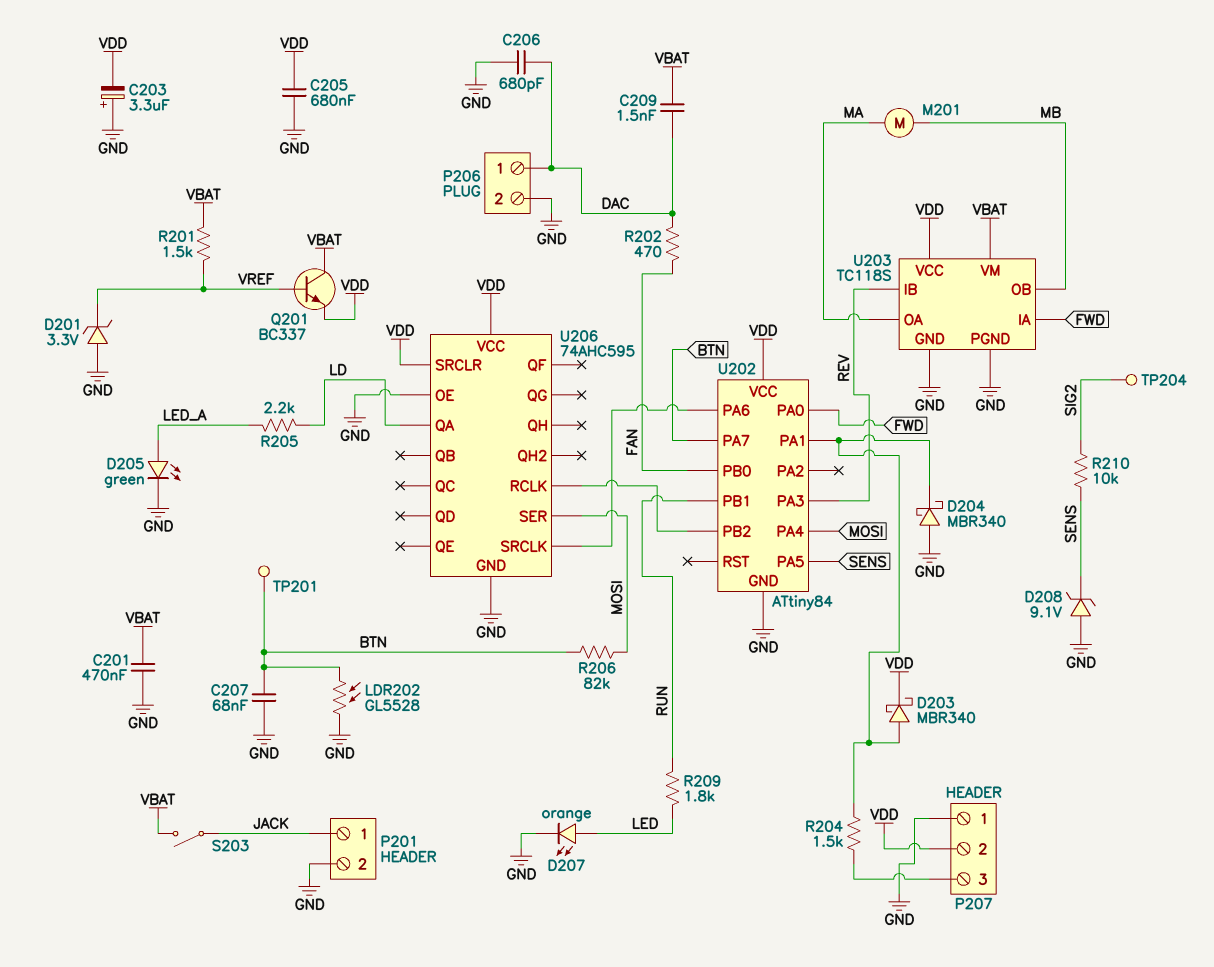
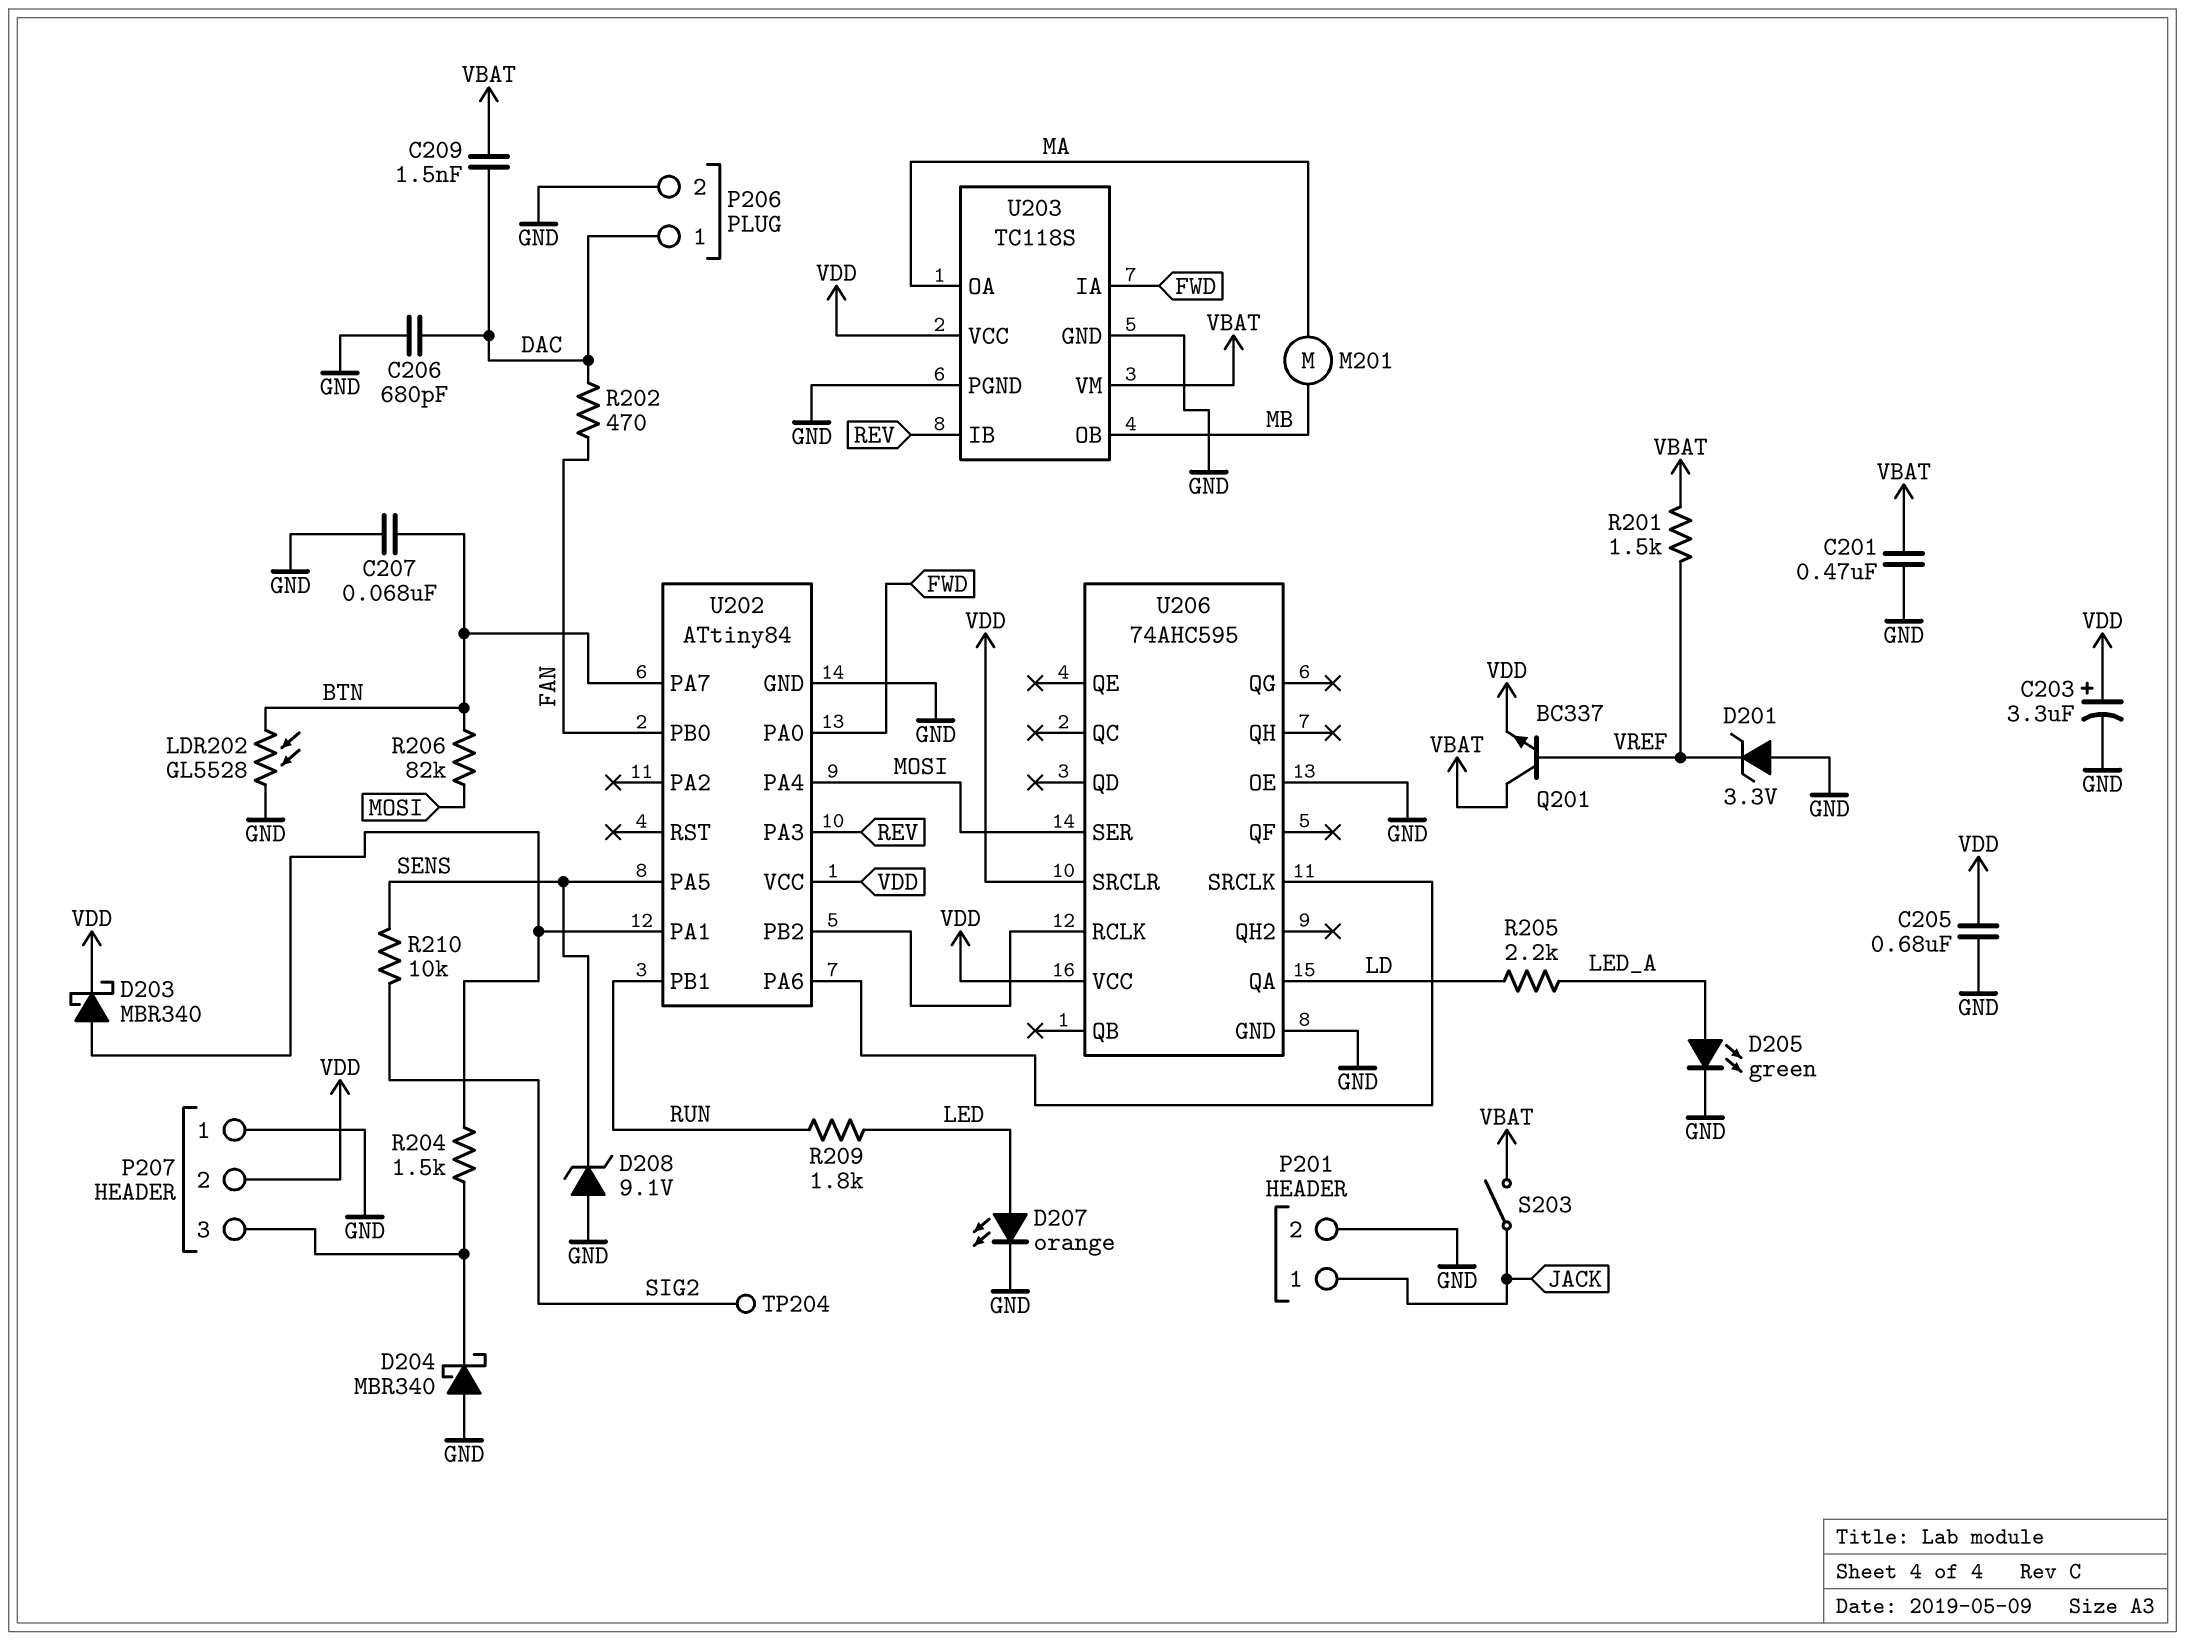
C203: 3.3uF (plus GND, minus VDD) -> 3.3uF (plus VDD, minus GND)
D204: schottky MBR340 (A GND, K U202/PA1) -> schottky MBR340 (A GND, K P207/3)
TP201: test point (BTN) -> none

